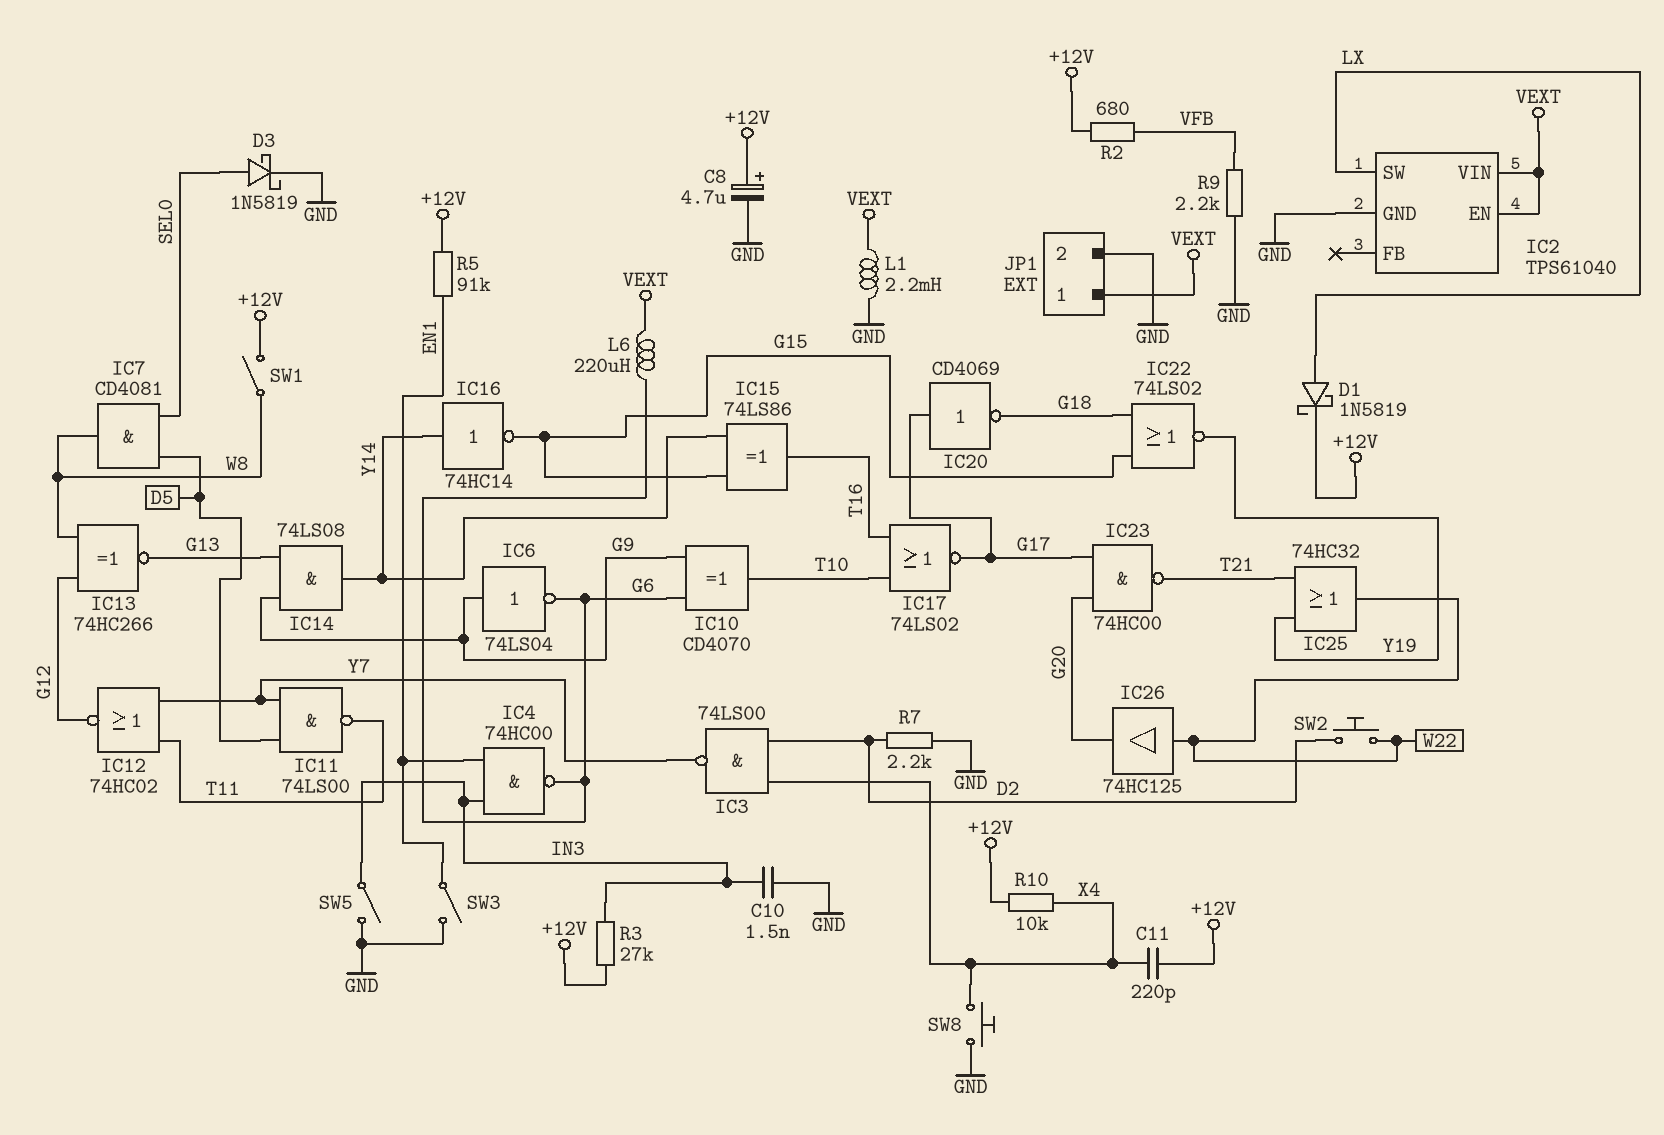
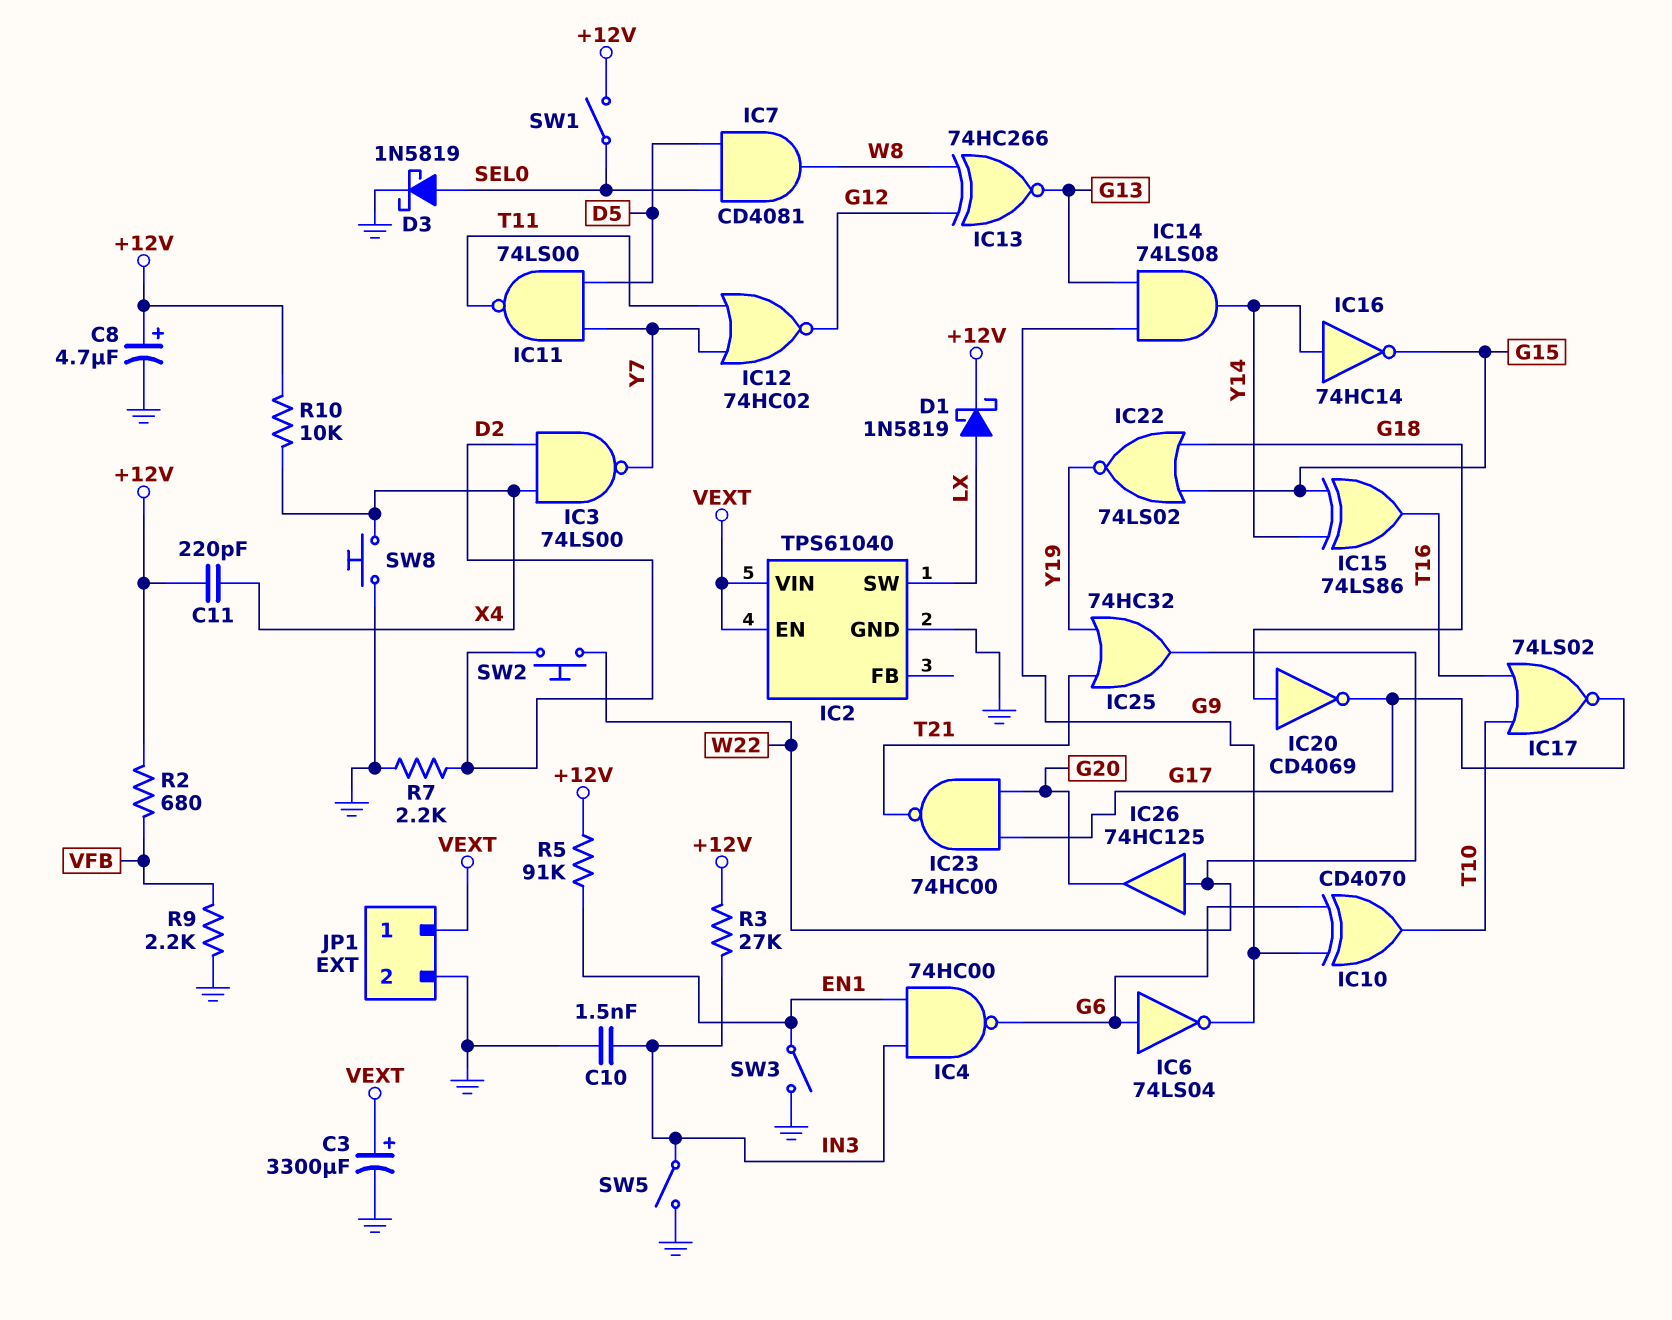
C3: none -> 3300uF (plus VEXT, minus GND)
IC6: NOT 74LS04 (in G9, out G6) -> NOT 74LS04 (in G6, out G9)
IC20: NOT CD4069 (in G17, out G18) -> NOT CD4069 (in G18, out G17)
L1: 2.2mH (GND, VEXT) -> none
L6: 220uH (G6, VEXT) -> none
SW1: switch (+12V, W8) -> switch (+12V, SEL0)

